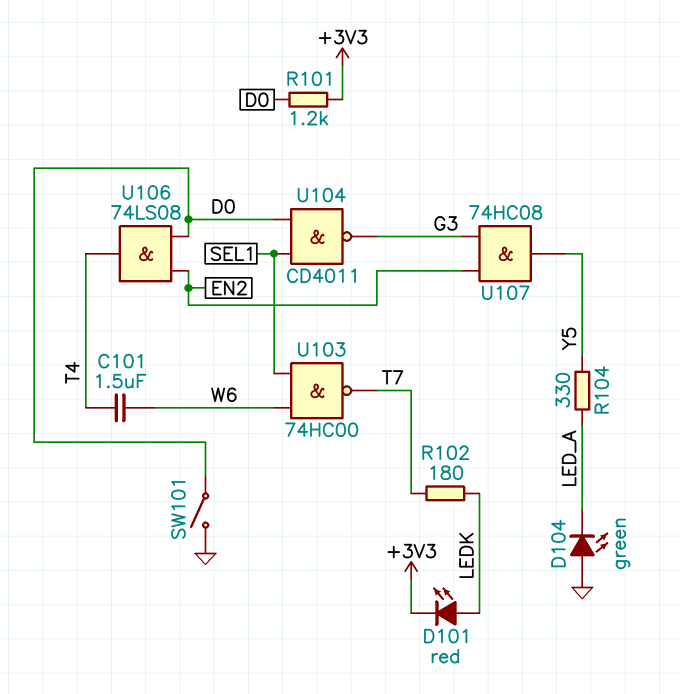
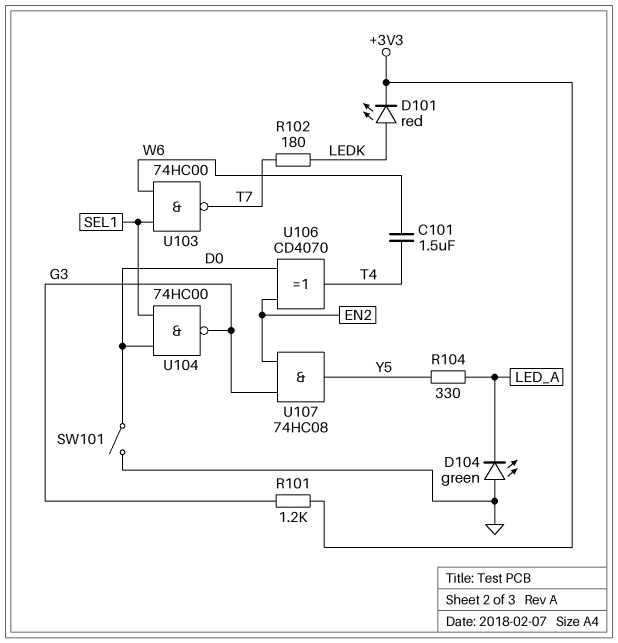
R101: 1.2k (+3V3, D0) -> 1.2k (+3V3, G3)
U104: NAND CD4011 (in D0, in SEL1, out G3) -> NAND 74HC00 (in D0, in SEL1, out G3)
U106: AND 74LS08 (in D0, in EN2, out T4) -> XOR CD4070 (in D0, in EN2, out T4)

